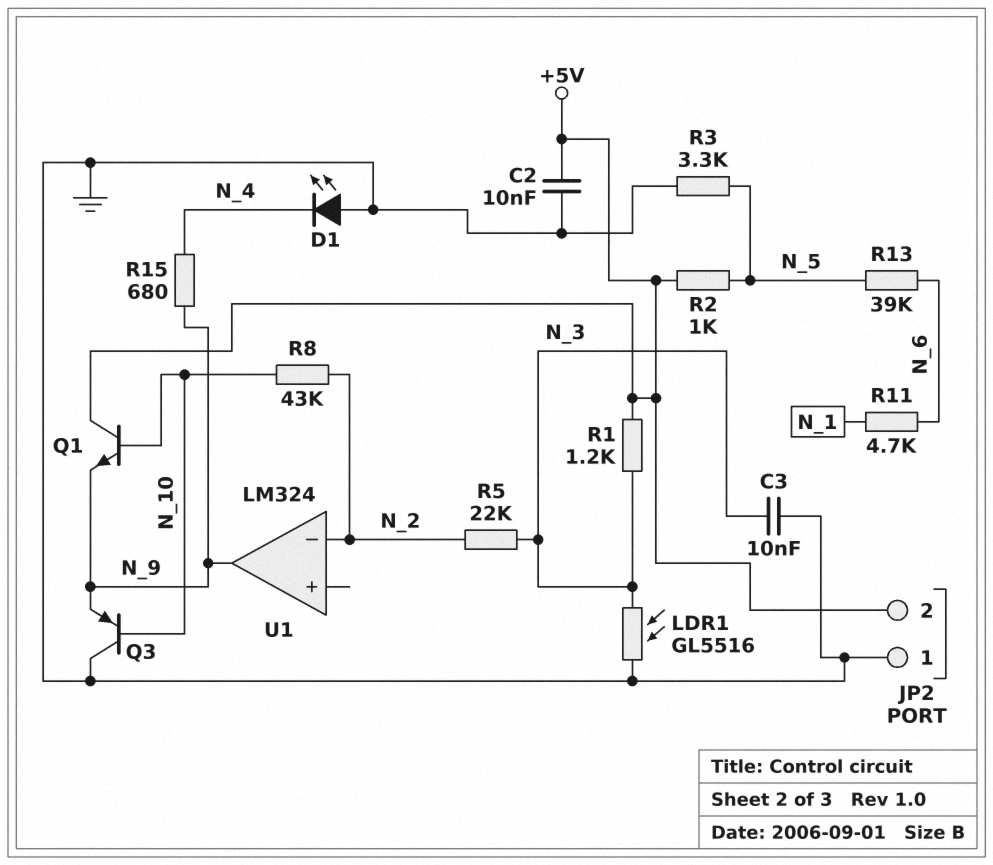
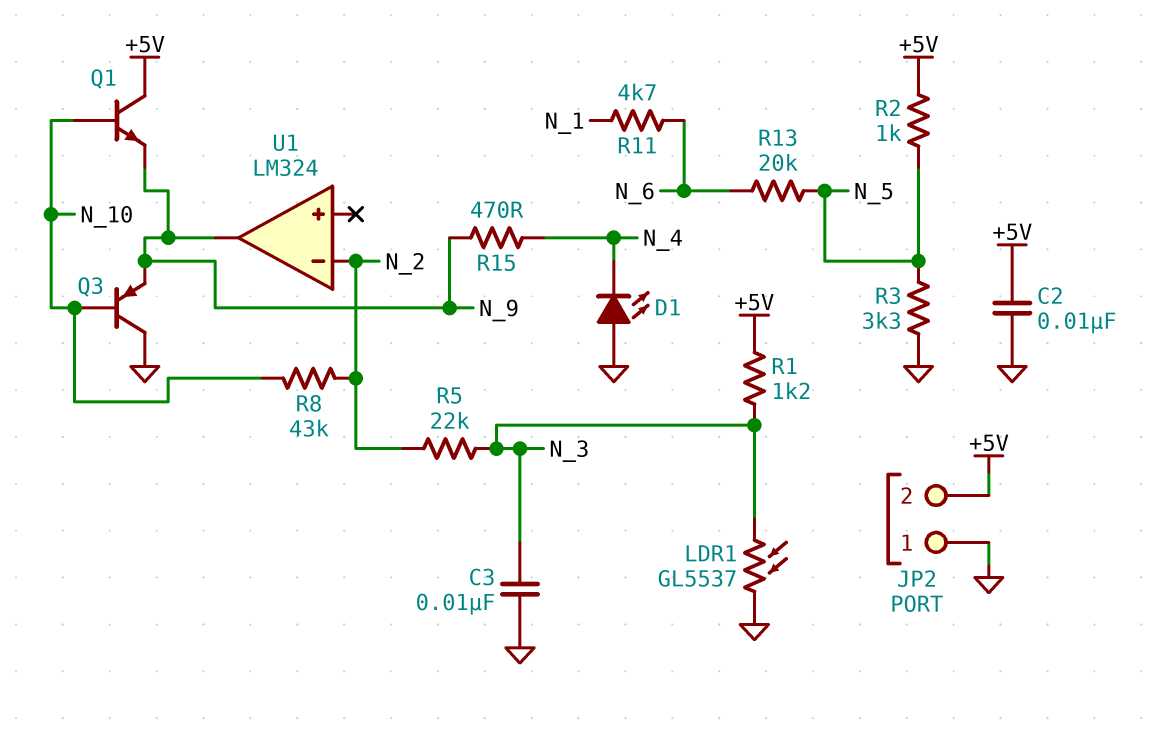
LDR1: GL5516 (GND, N_3) -> GL5537 (GND, N_3)
R13: 39k (N_5, N_6) -> 20k (N_5, N_6)
R15: 680 (N_4, N_9) -> 470 (N_4, N_9)

